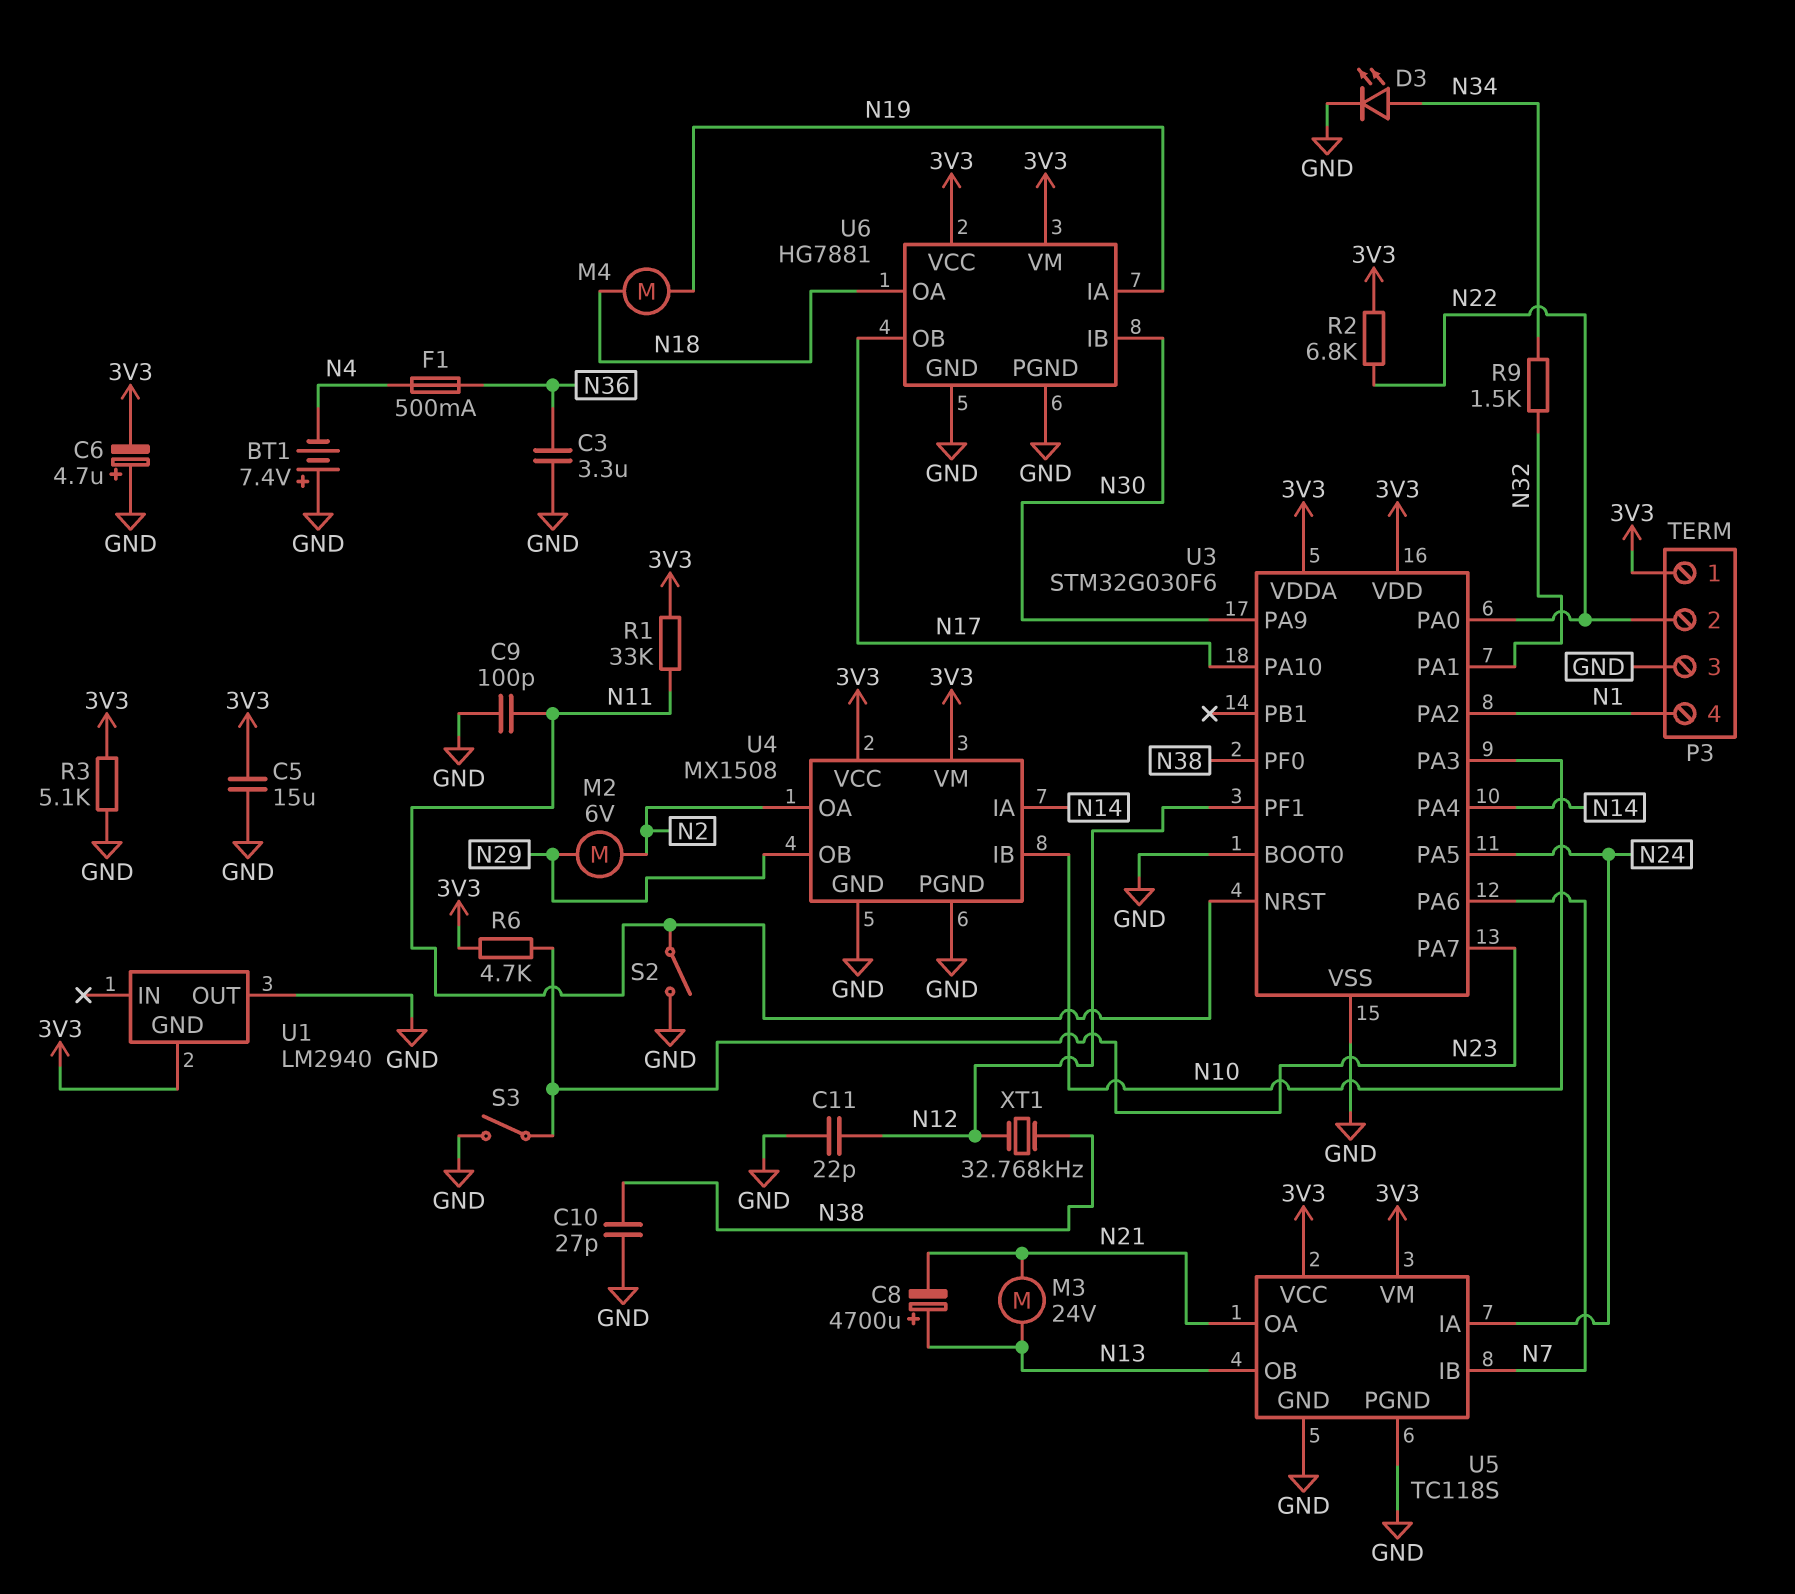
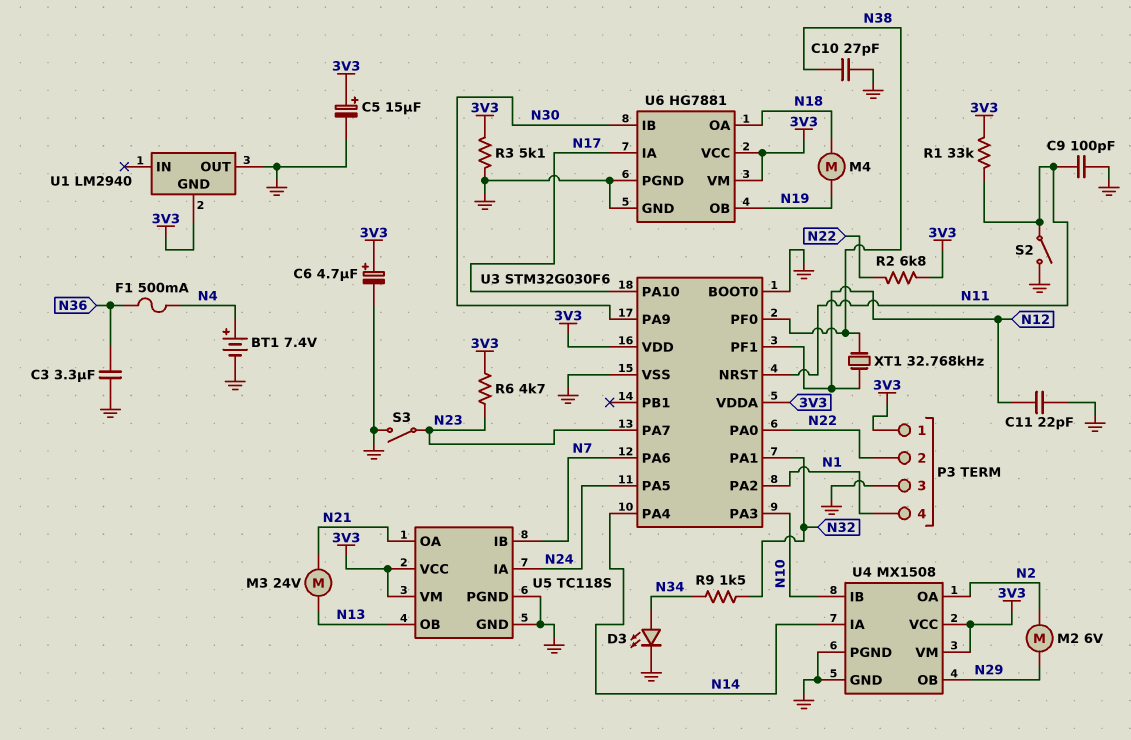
BT1: 7.4V (plus GND, minus N4) -> 7.4V (plus N4, minus GND)
C5: 15uF (3V3, GND) -> 15uF (plus 3V3, minus GND)
C6: 4.7uF (plus GND, minus 3V3) -> 4.7uF (plus 3V3, minus GND)
C8: 4700uF (plus N13, minus N21) -> none
U6 pin IA: N19 -> N17
U6 pin OB: N17 -> N19

